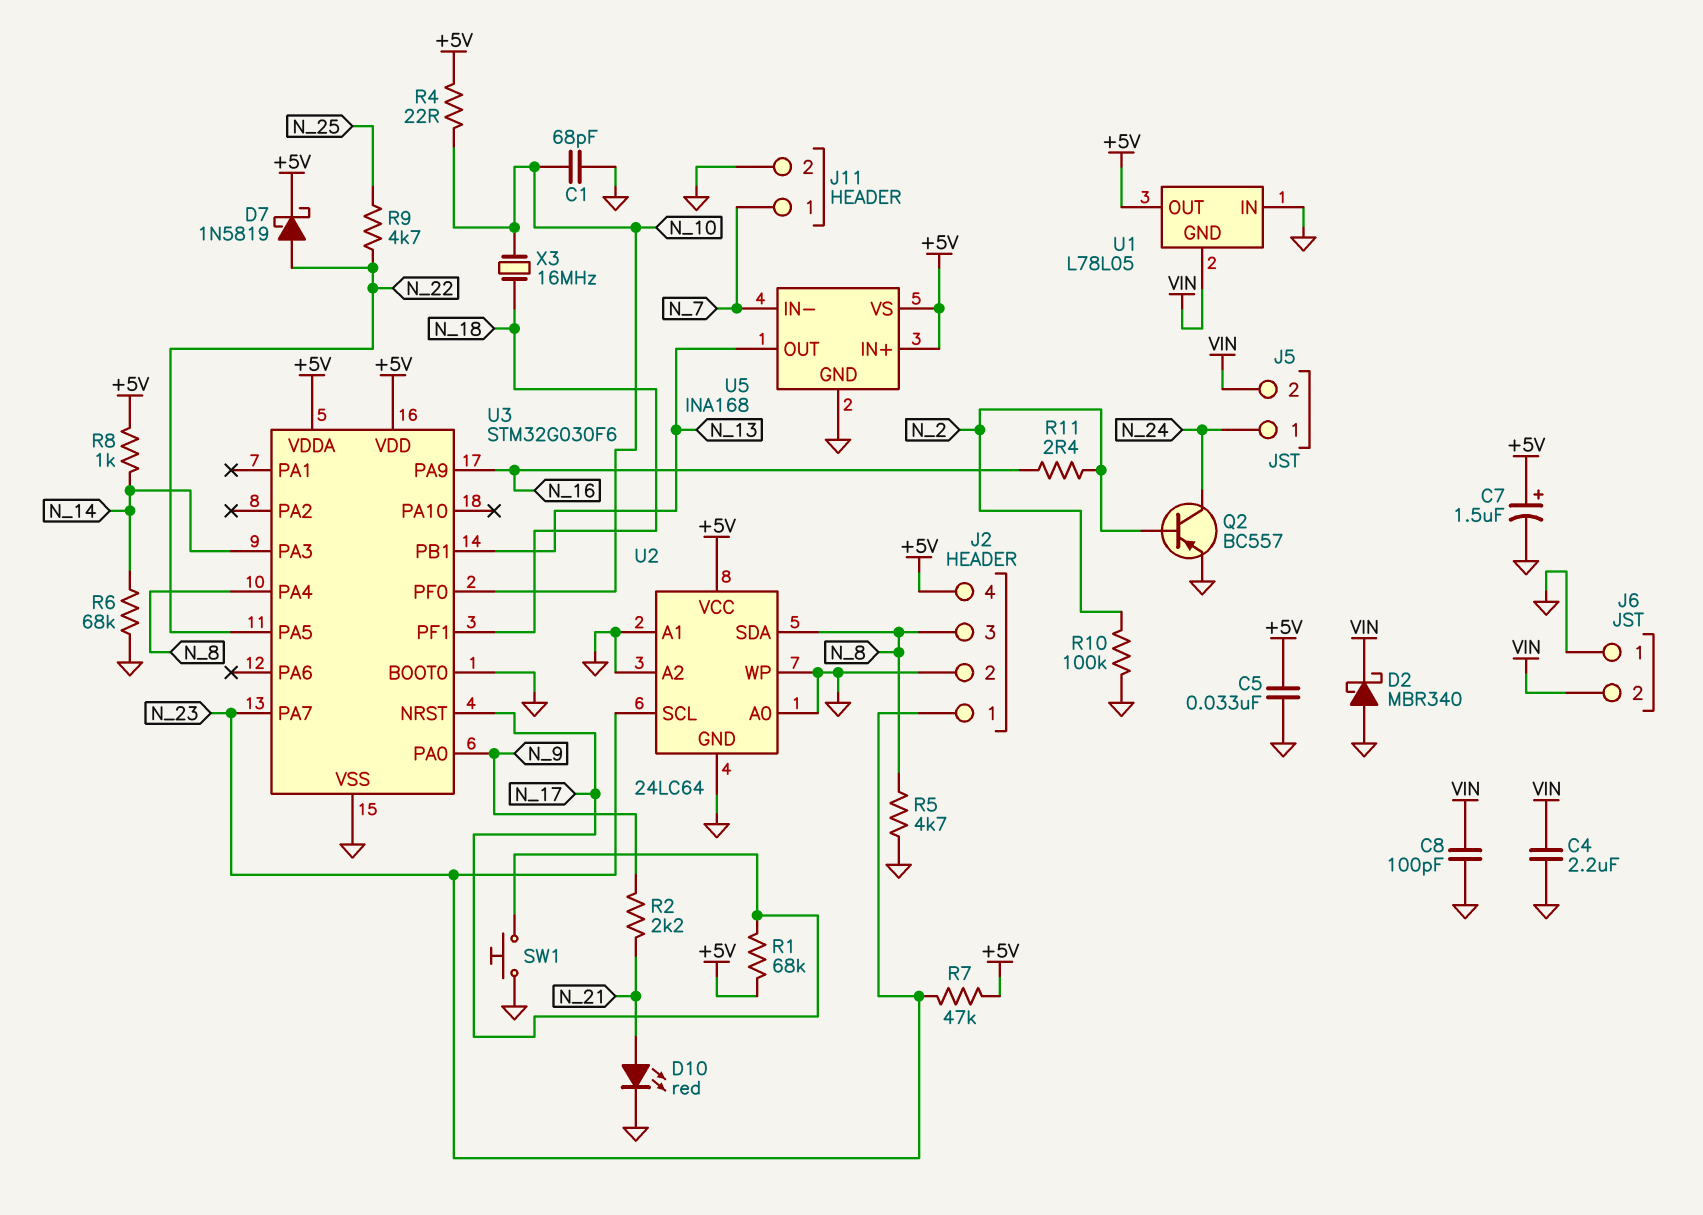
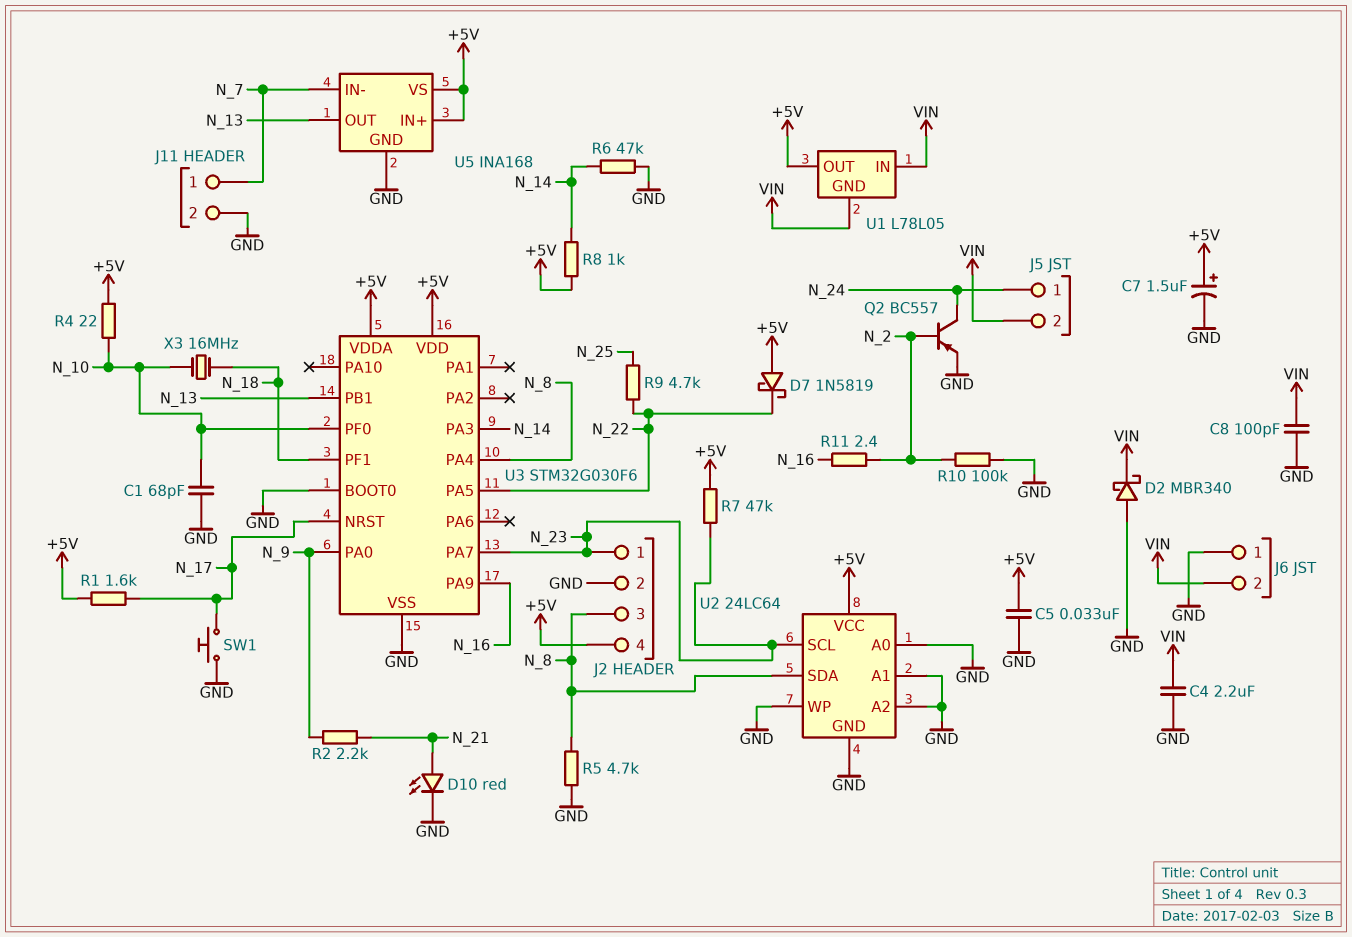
D7: schottky 1N5819 (A N_22, K +5V) -> schottky 1N5819 (A +5V, K N_22)
R1: 68k (+5V, N_17) -> 1.6k (+5V, N_17)
R6: 68k (GND, N_14) -> 47k (GND, N_14)
U1 pin IN: GND -> VIN

